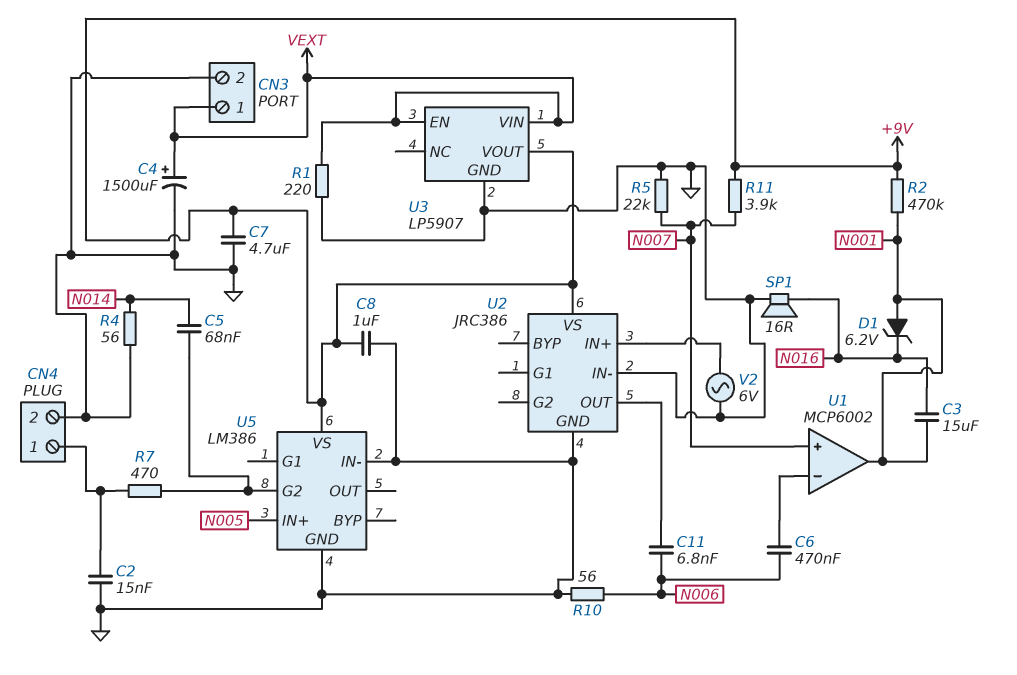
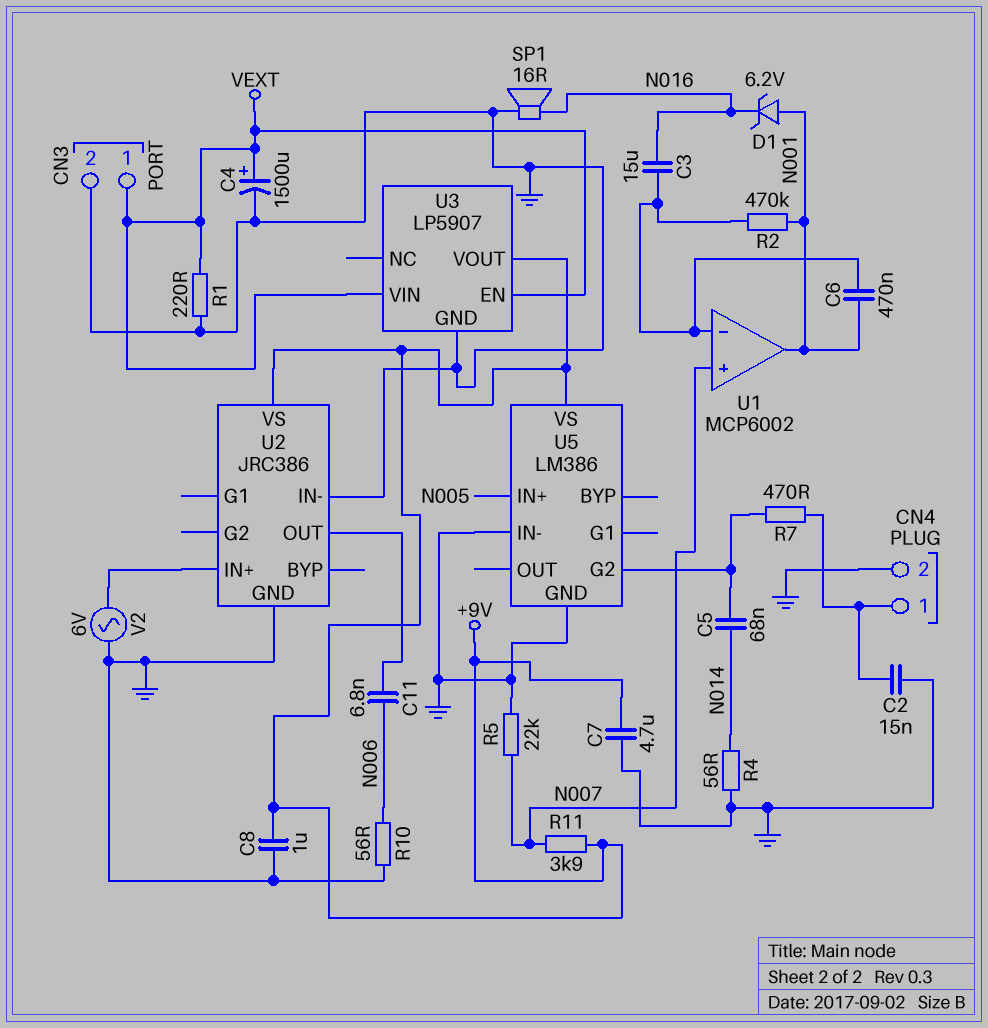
C3: 15uF (N001, N016) -> 15uF (N016, U1/in-)
C6: 470nF (N006, U1/in-) -> 470nF (N001, U1/in-)
R2: 470k (+9V, N001) -> 470k (N001, U1/in-)

